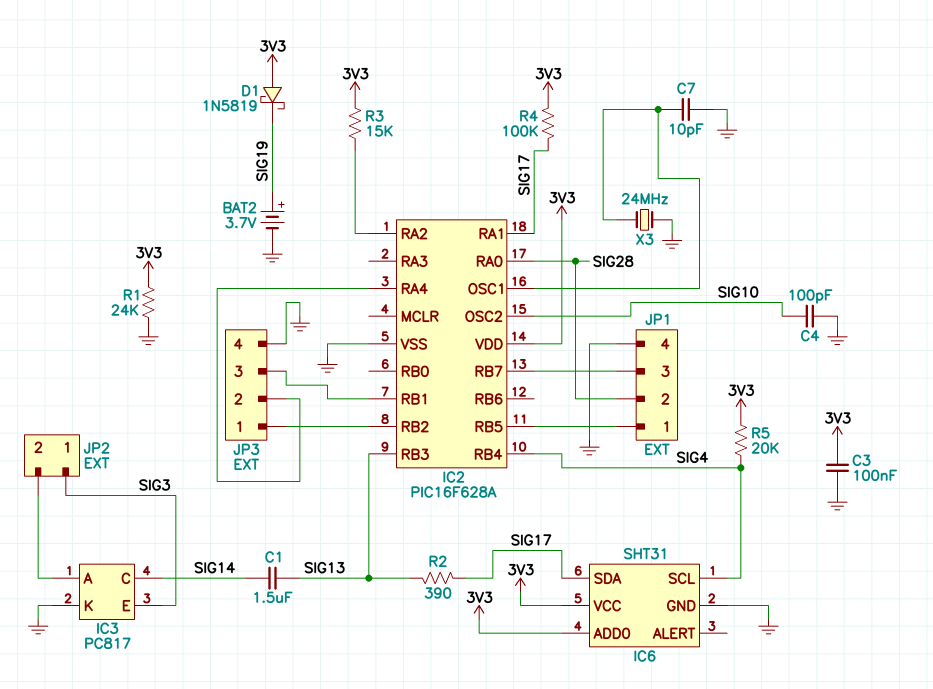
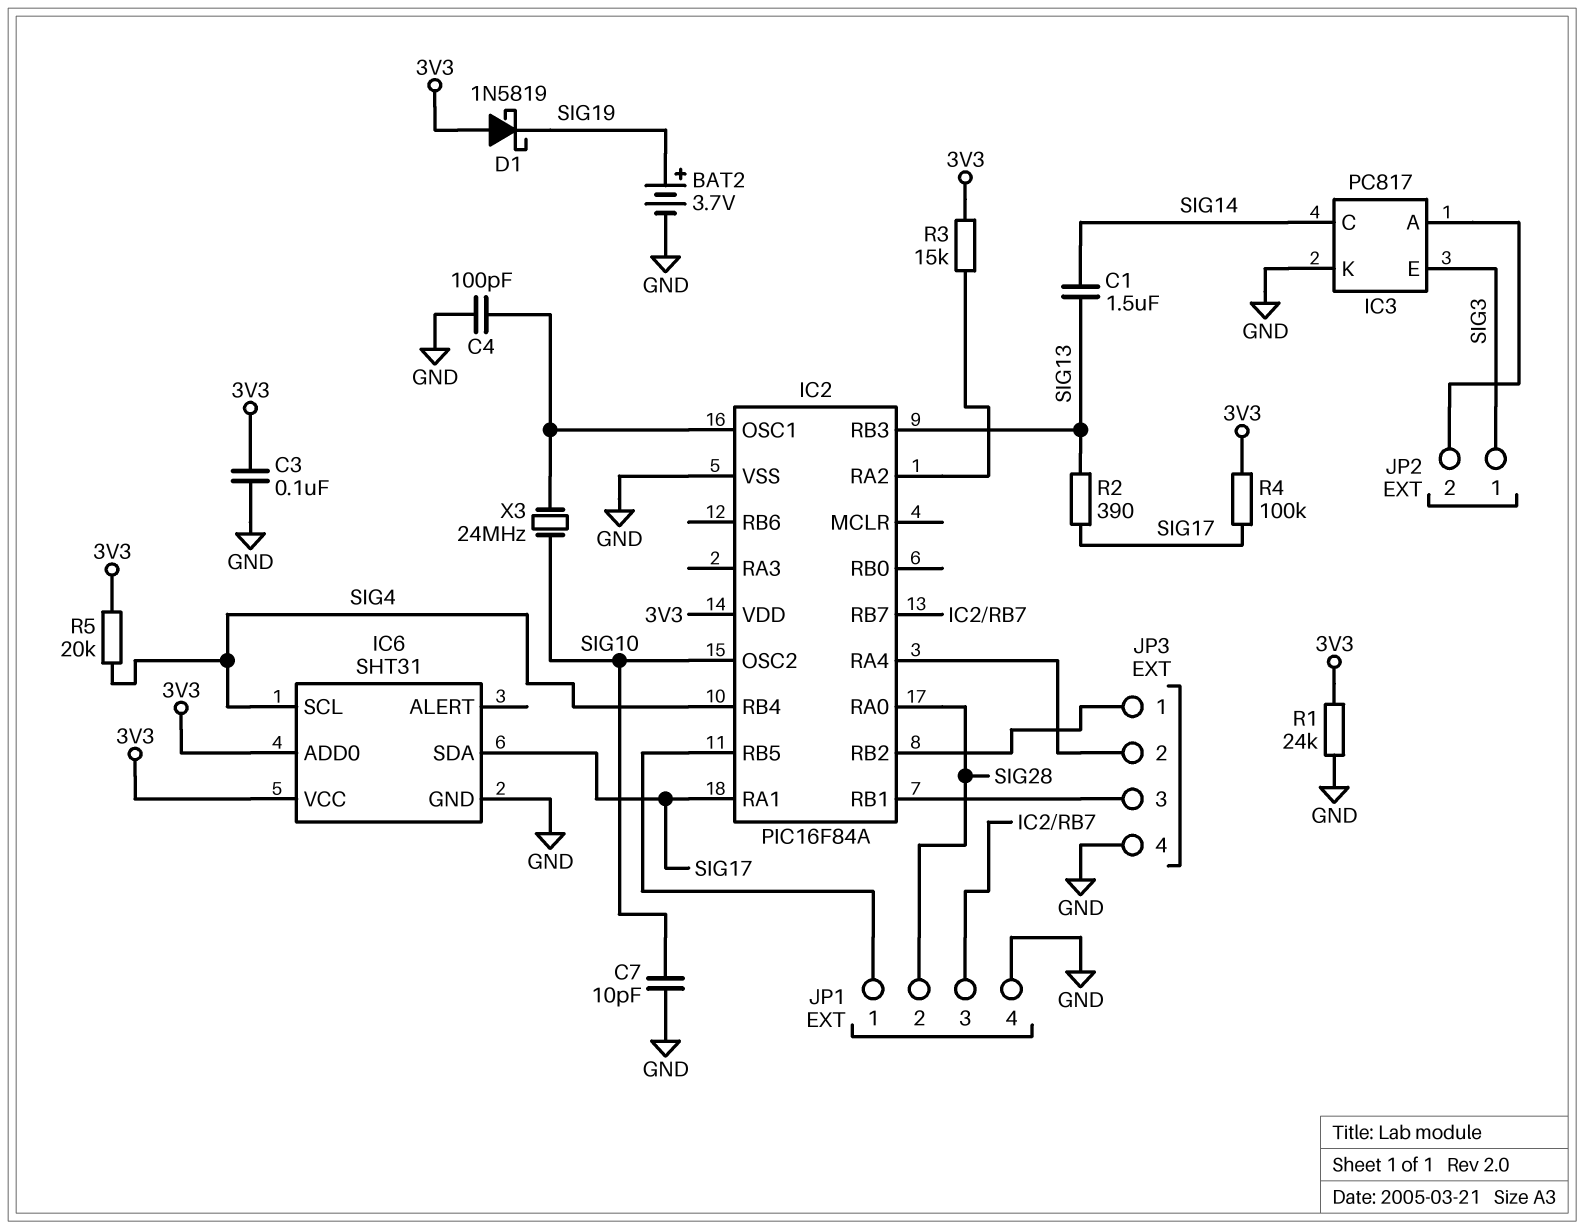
C4: 100pF (GND, SIG10) -> 100pF (GND, IC2/OSC1)
C7: 10pF (GND, IC2/OSC1) -> 10pF (GND, SIG10)
IC2: PIC16F628A -> PIC16F84A
X3: 24MHz (GND, IC2/OSC1) -> 24MHz (IC2/OSC1, SIG10)

